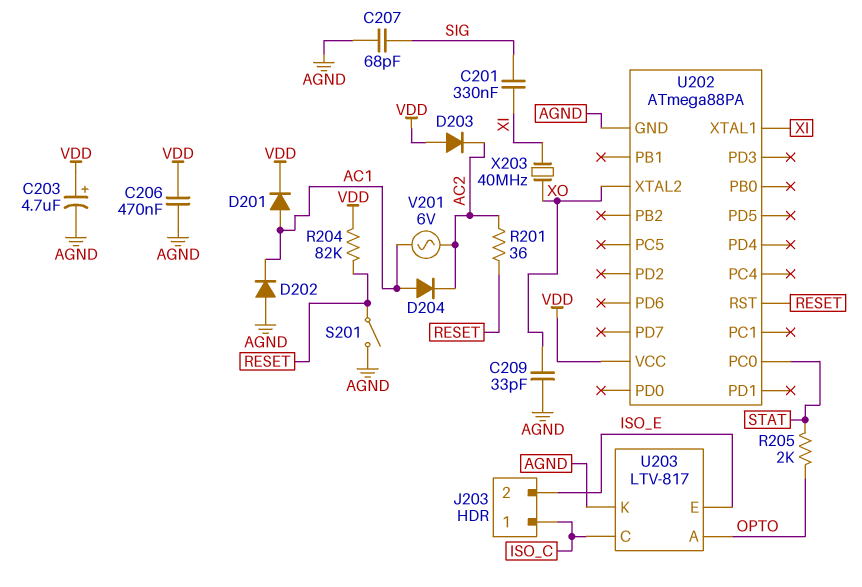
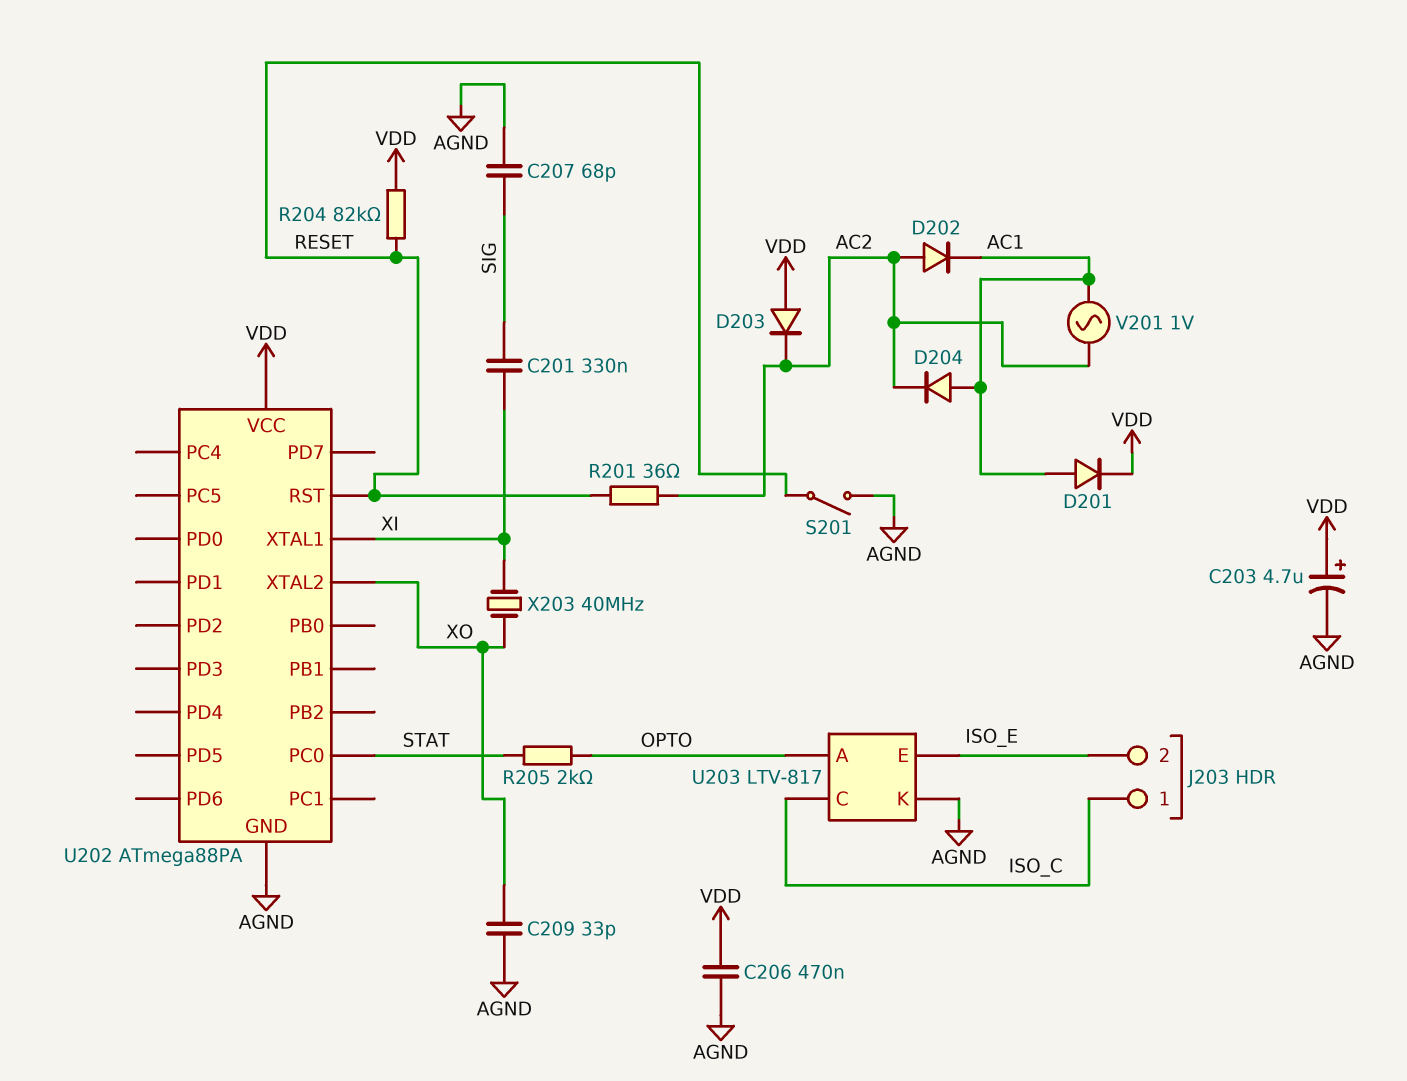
D202: diode (A AGND, K AC1) -> diode (A AC2, K AC1)
V201: AC 6V (AC1, AC2) -> AC 1V (AC1, AC2)

